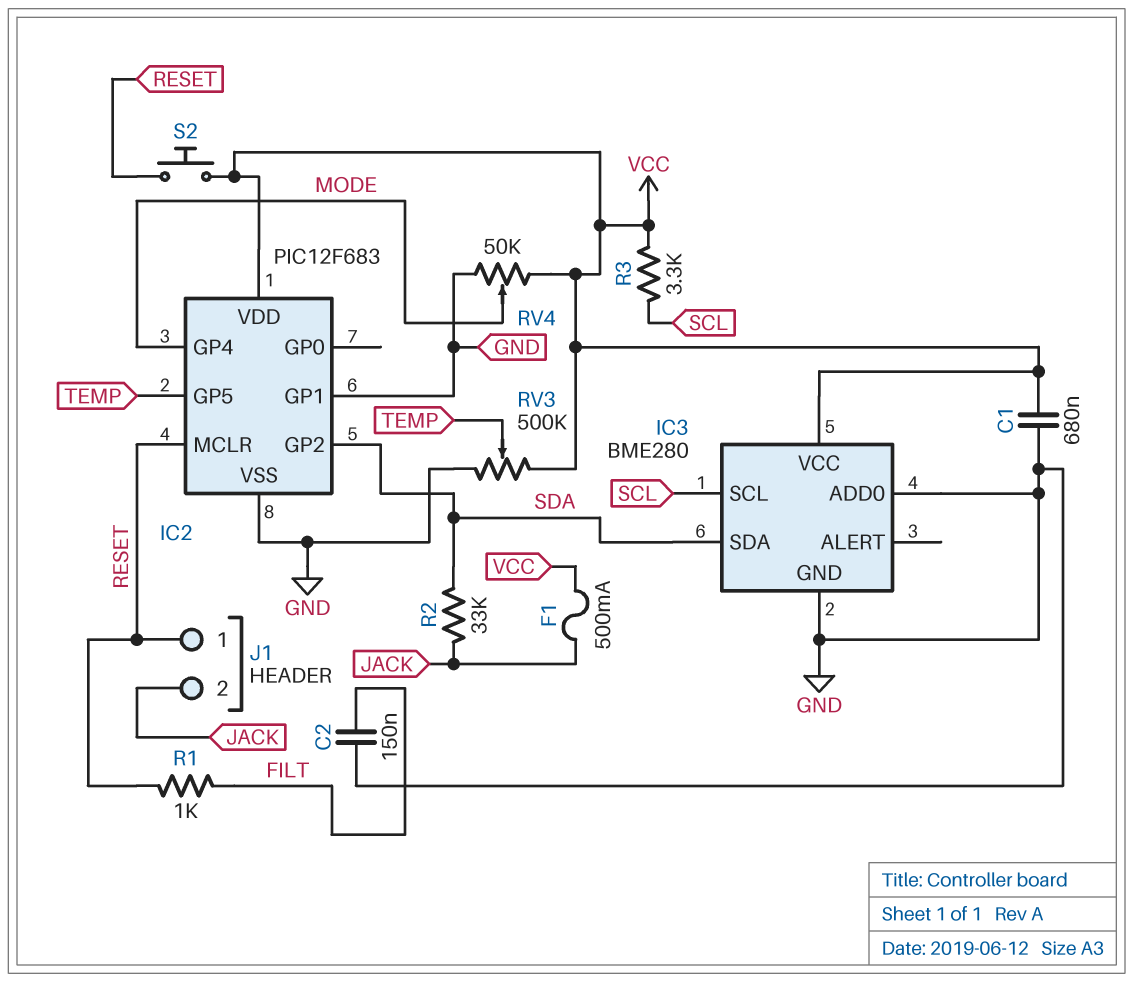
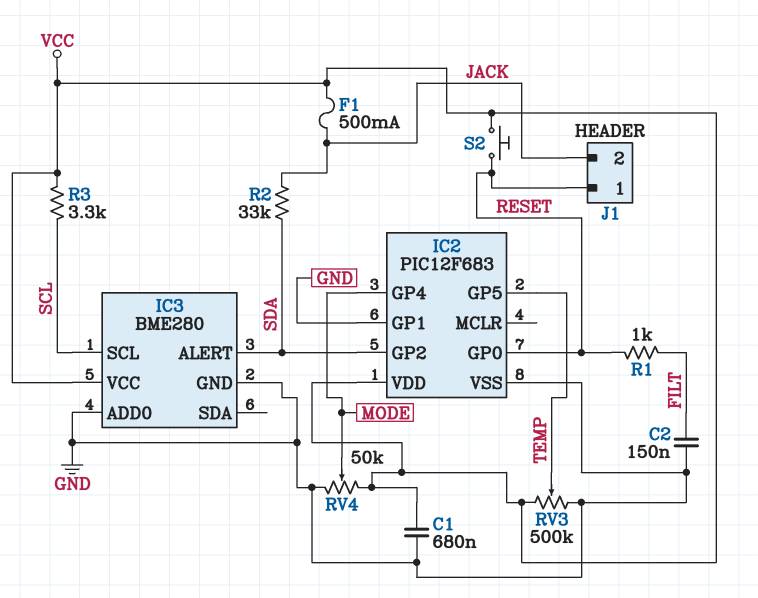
IC2 pin GP0: none -> RESET
IC2 pin MCLR: RESET -> none
IC3 pin ALERT: none -> SDA
IC3 pin SDA: SDA -> none

